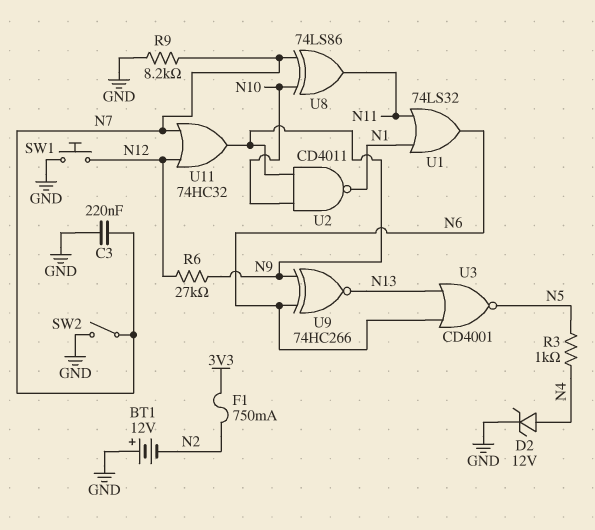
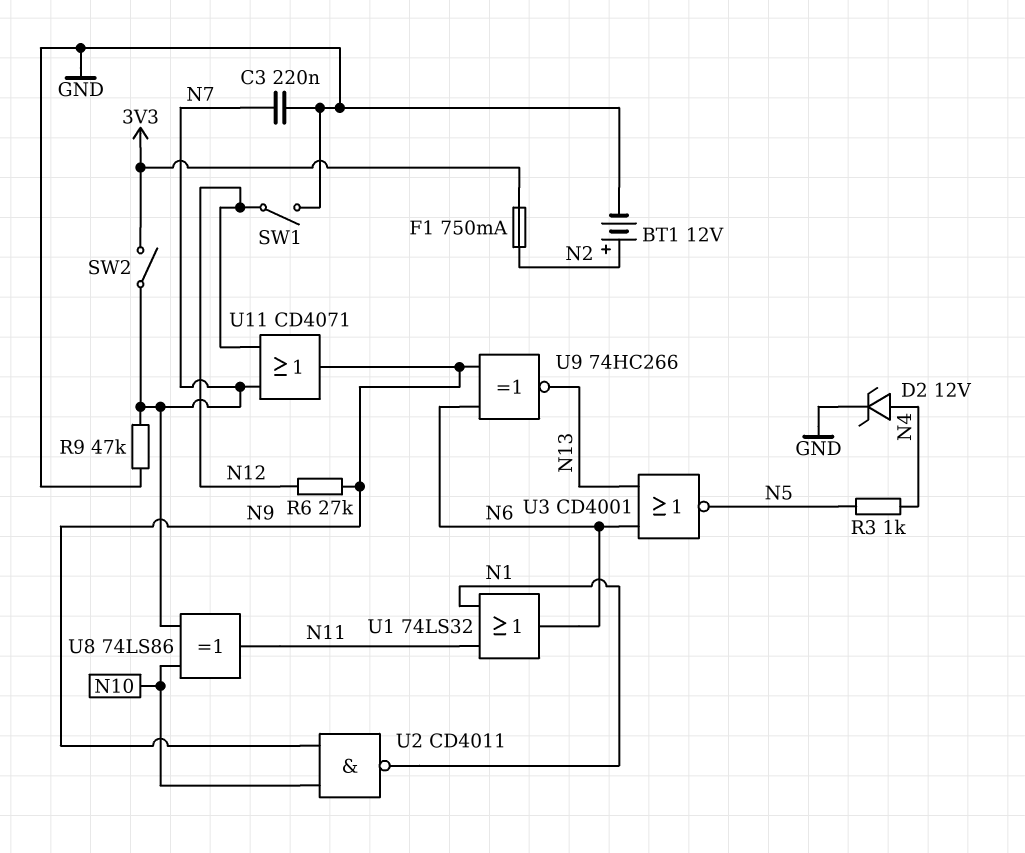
BT1: 12V (plus GND, minus N2) -> 12V (plus N2, minus GND)
R9: 8.2k (GND, N7) -> 47k (GND, N7)
SW1: button (GND, N12) -> switch (GND, N12)
SW2: switch (GND, N7) -> switch (3V3, N7)
U11: OR 74HC32 (in N7, in N12, out N9) -> OR CD4071 (in N7, in N12, out N9)

